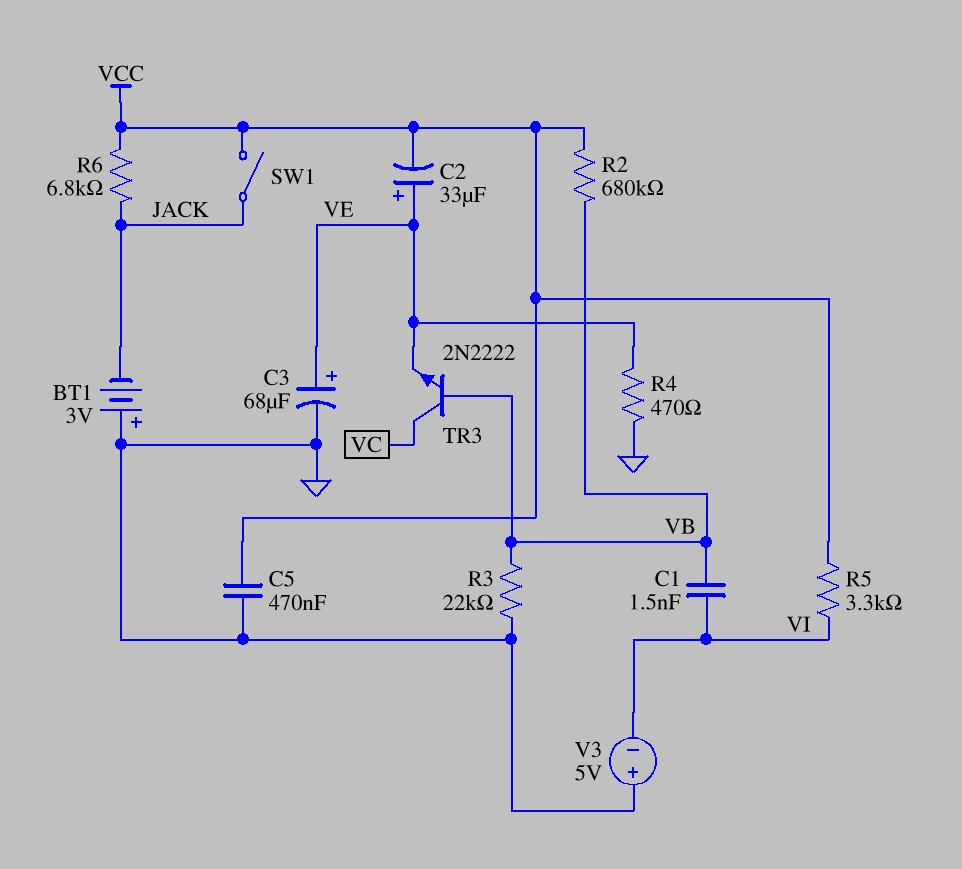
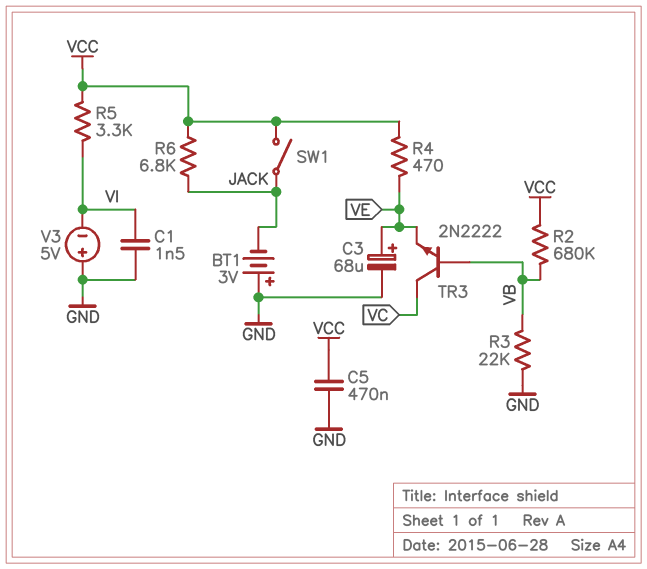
C1: 1.5nF (VB, VI) -> 1.5nF (GND, VI)
C2: 33uF (plus VE, minus VCC) -> none
R4: 470 (GND, VE) -> 470 (VCC, VE)

